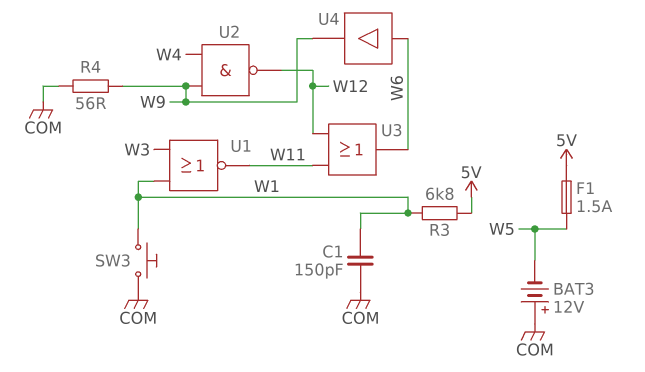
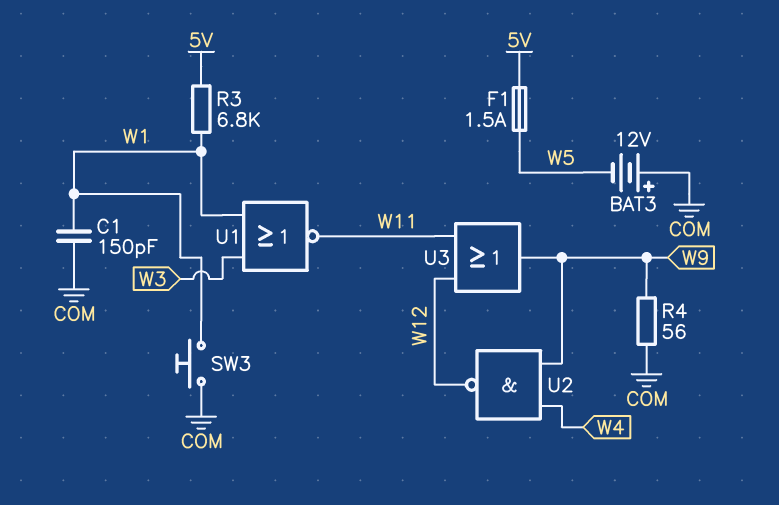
U3: OR (in W11, in W12, out W6) -> OR (in W11, in W12, out W9)
U4: buffer (in W6, out W9) -> none

